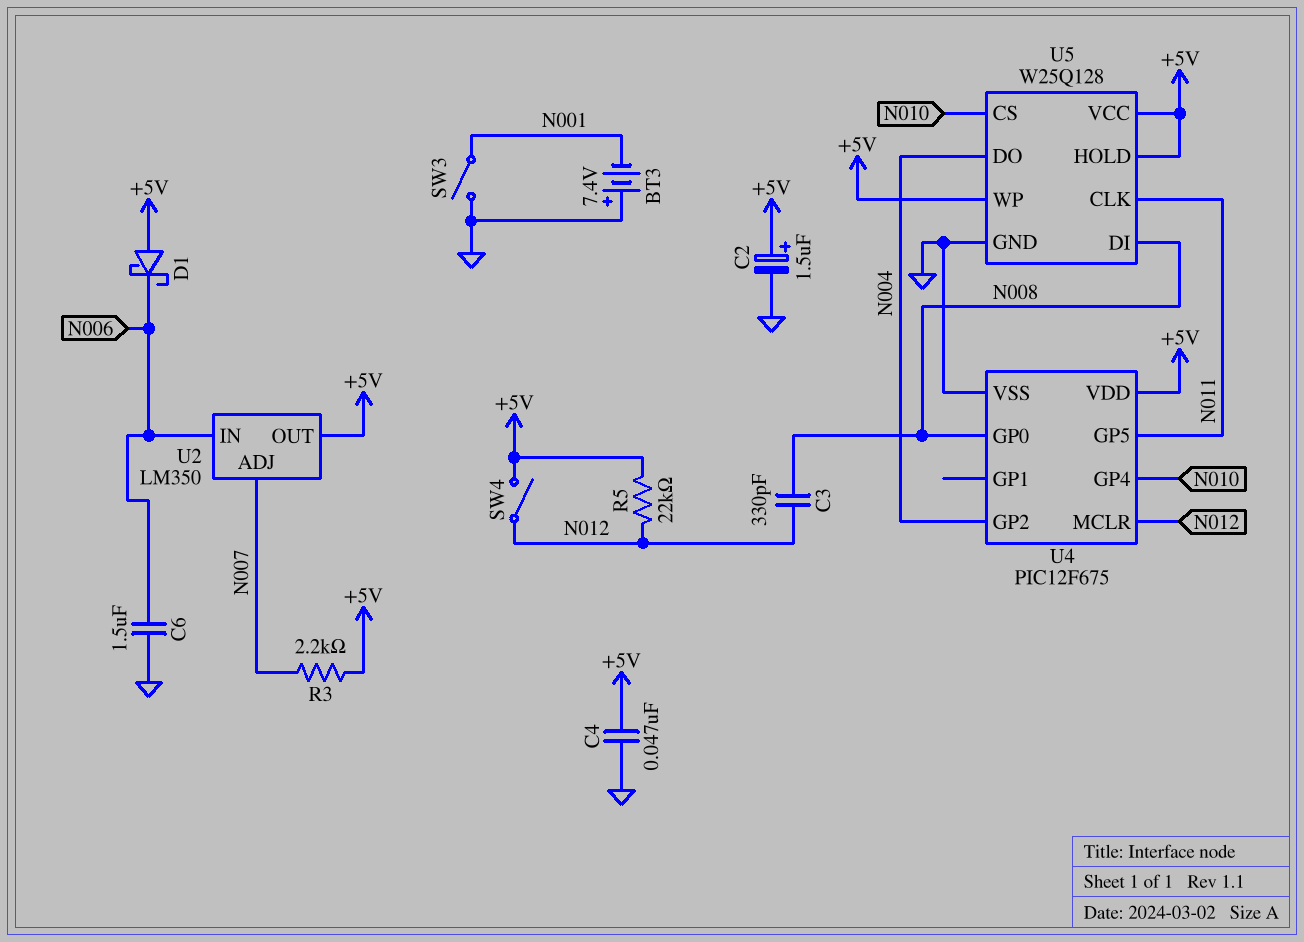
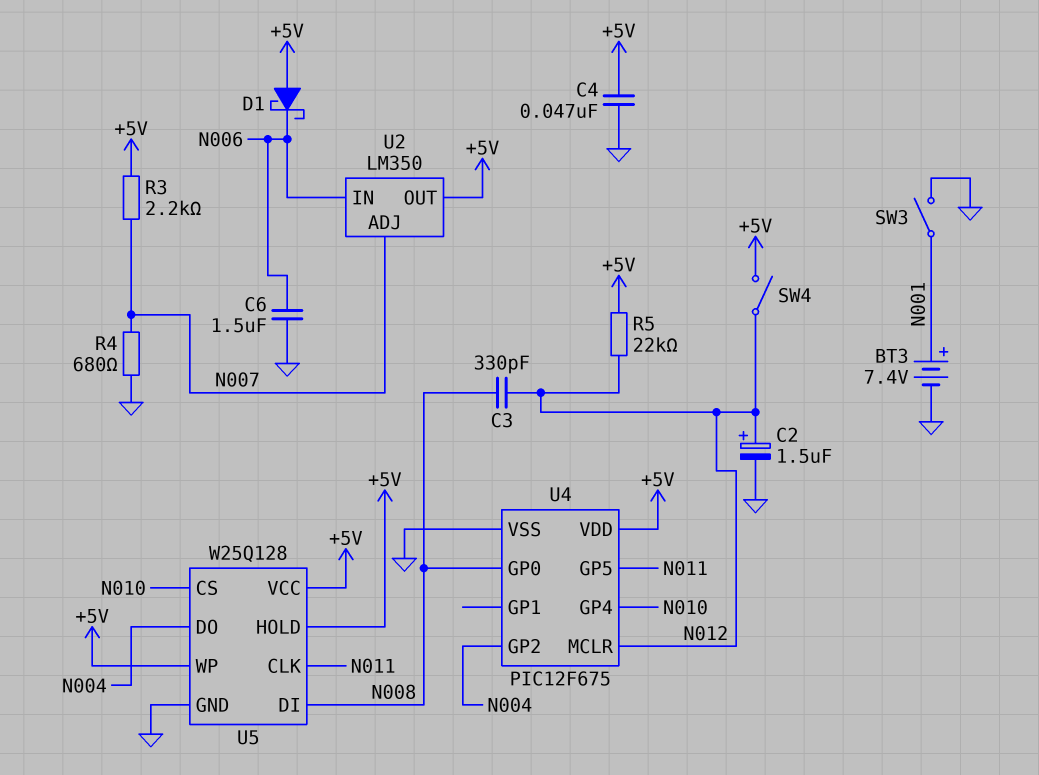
BT3: 7.4V (plus GND, minus N001) -> 7.4V (plus N001, minus GND)
C2: 1.5uF (plus +5V, minus GND) -> 1.5uF (plus N012, minus GND)
R4: none -> 680 (GND, N007)

